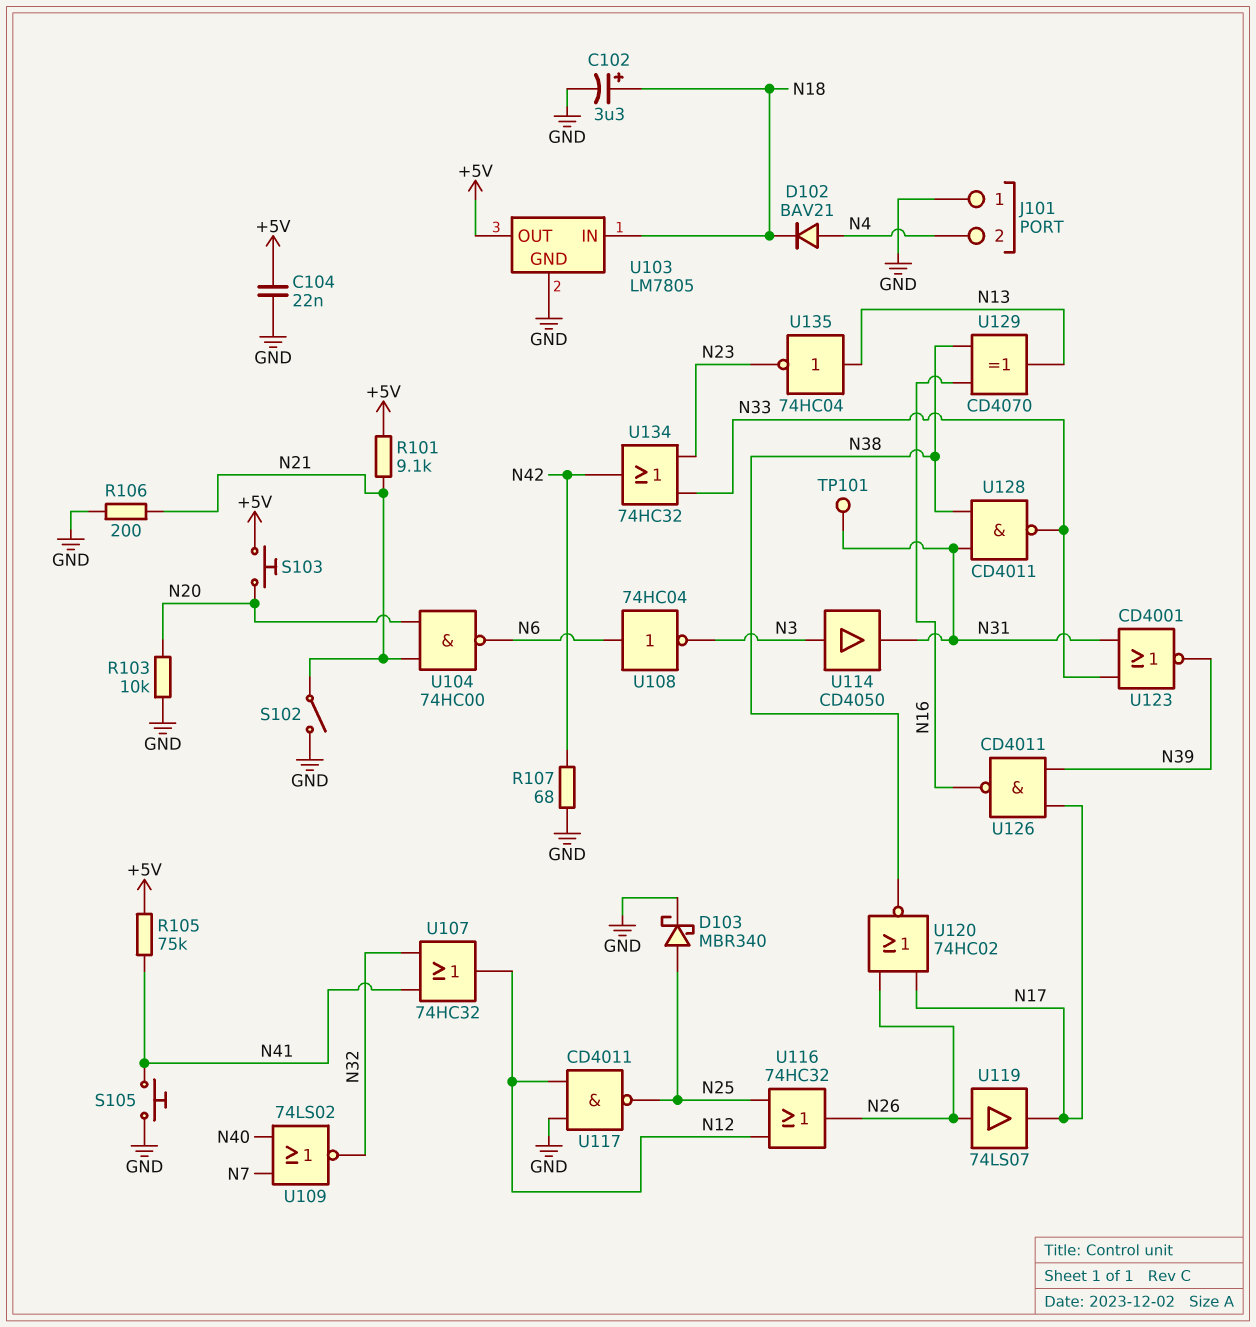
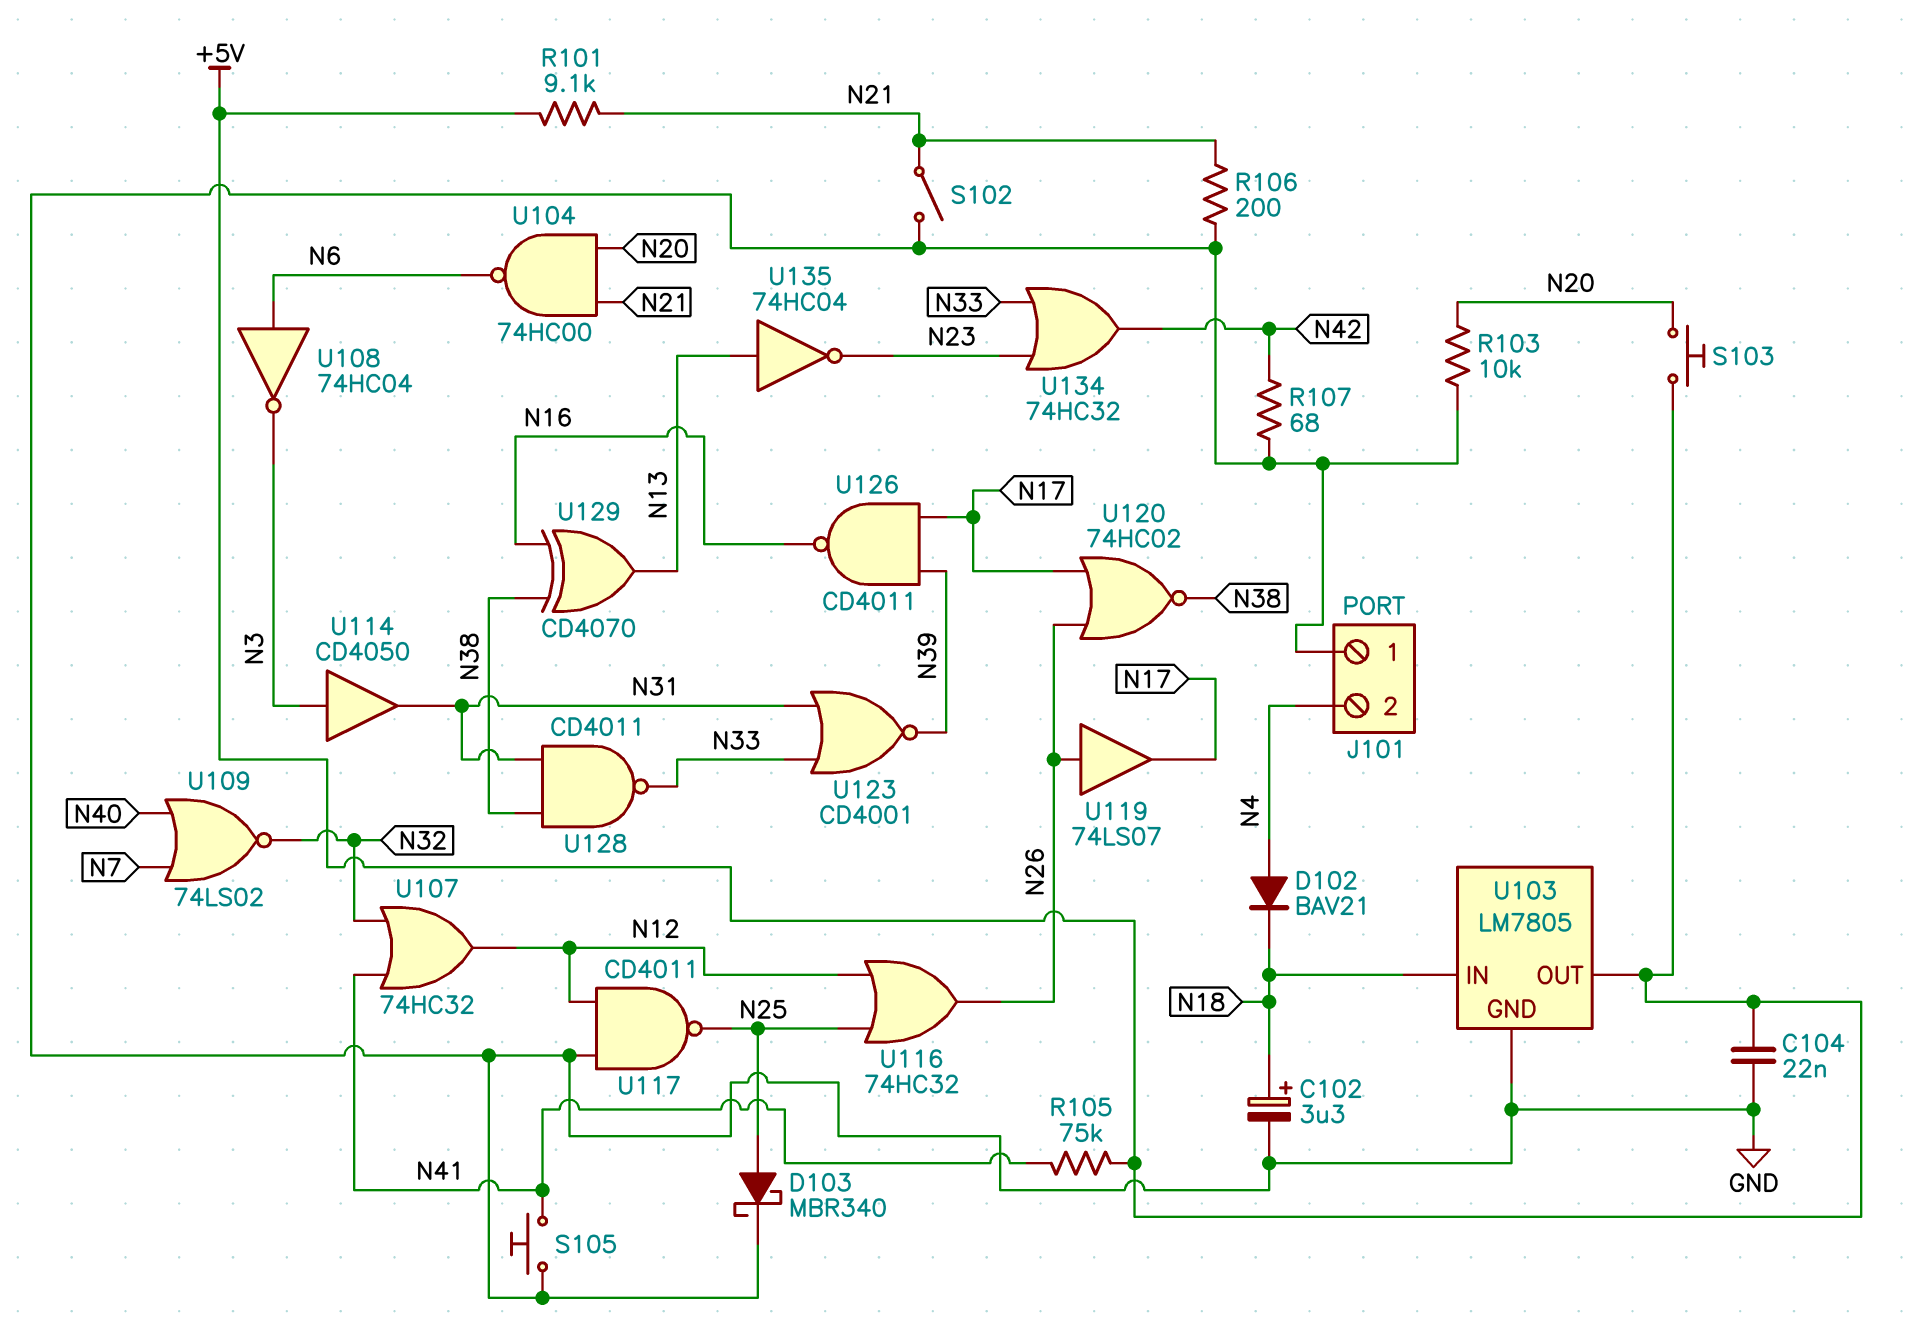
TP101: test point (N31) -> none

